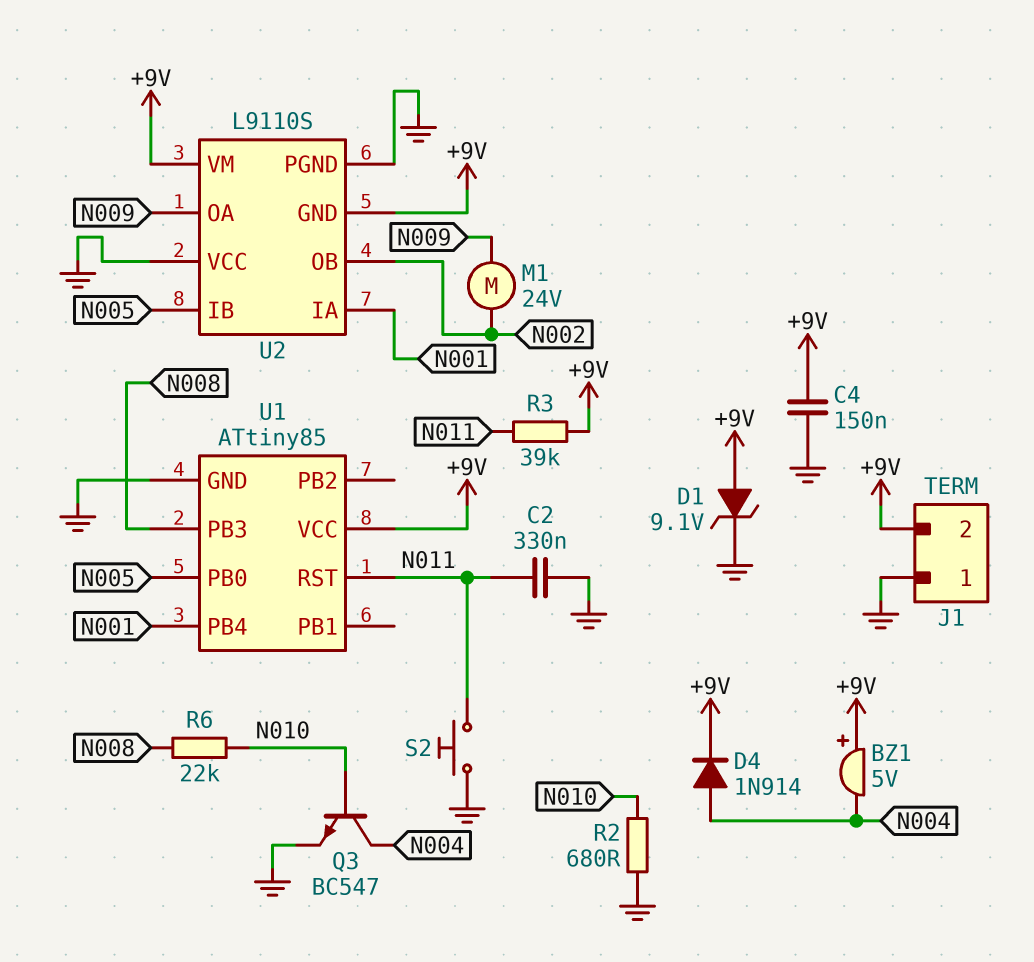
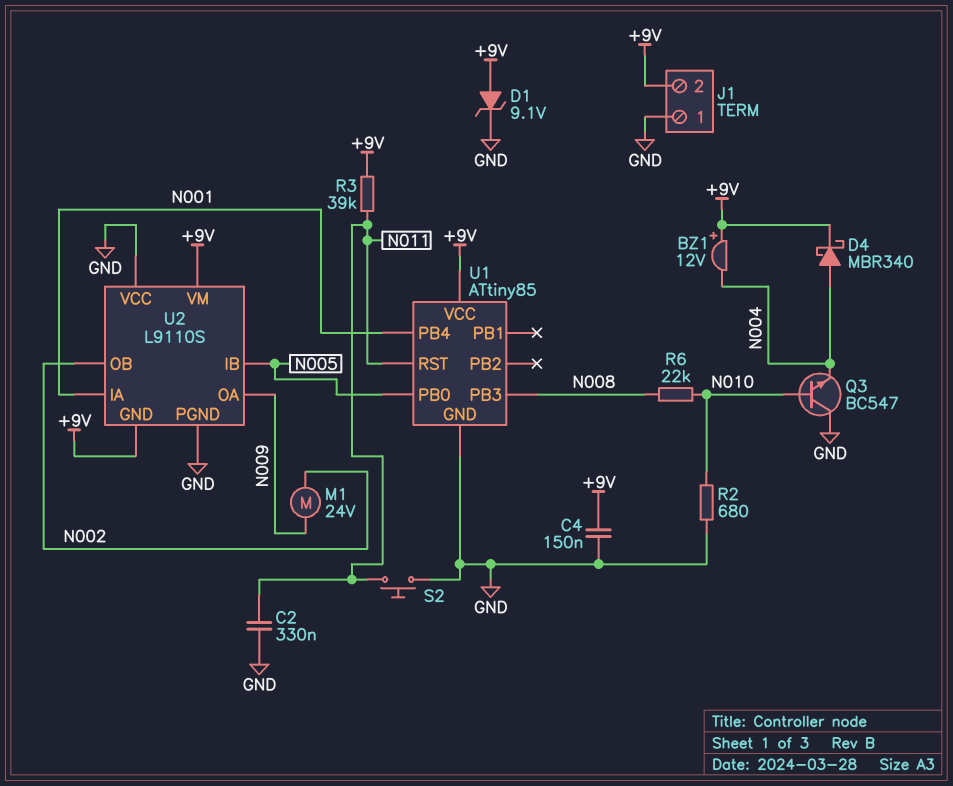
BZ1: buzzer 5V (plus +9V, minus N004) -> buzzer 12V (plus +9V, minus N004)
D4: diode 1N914 (A N004, K +9V) -> schottky MBR340 (A N004, K +9V)
Q3: NPN BC547 (B N010, C N004, E GND) -> NPN BC547 (B N010, C GND, E N004)

